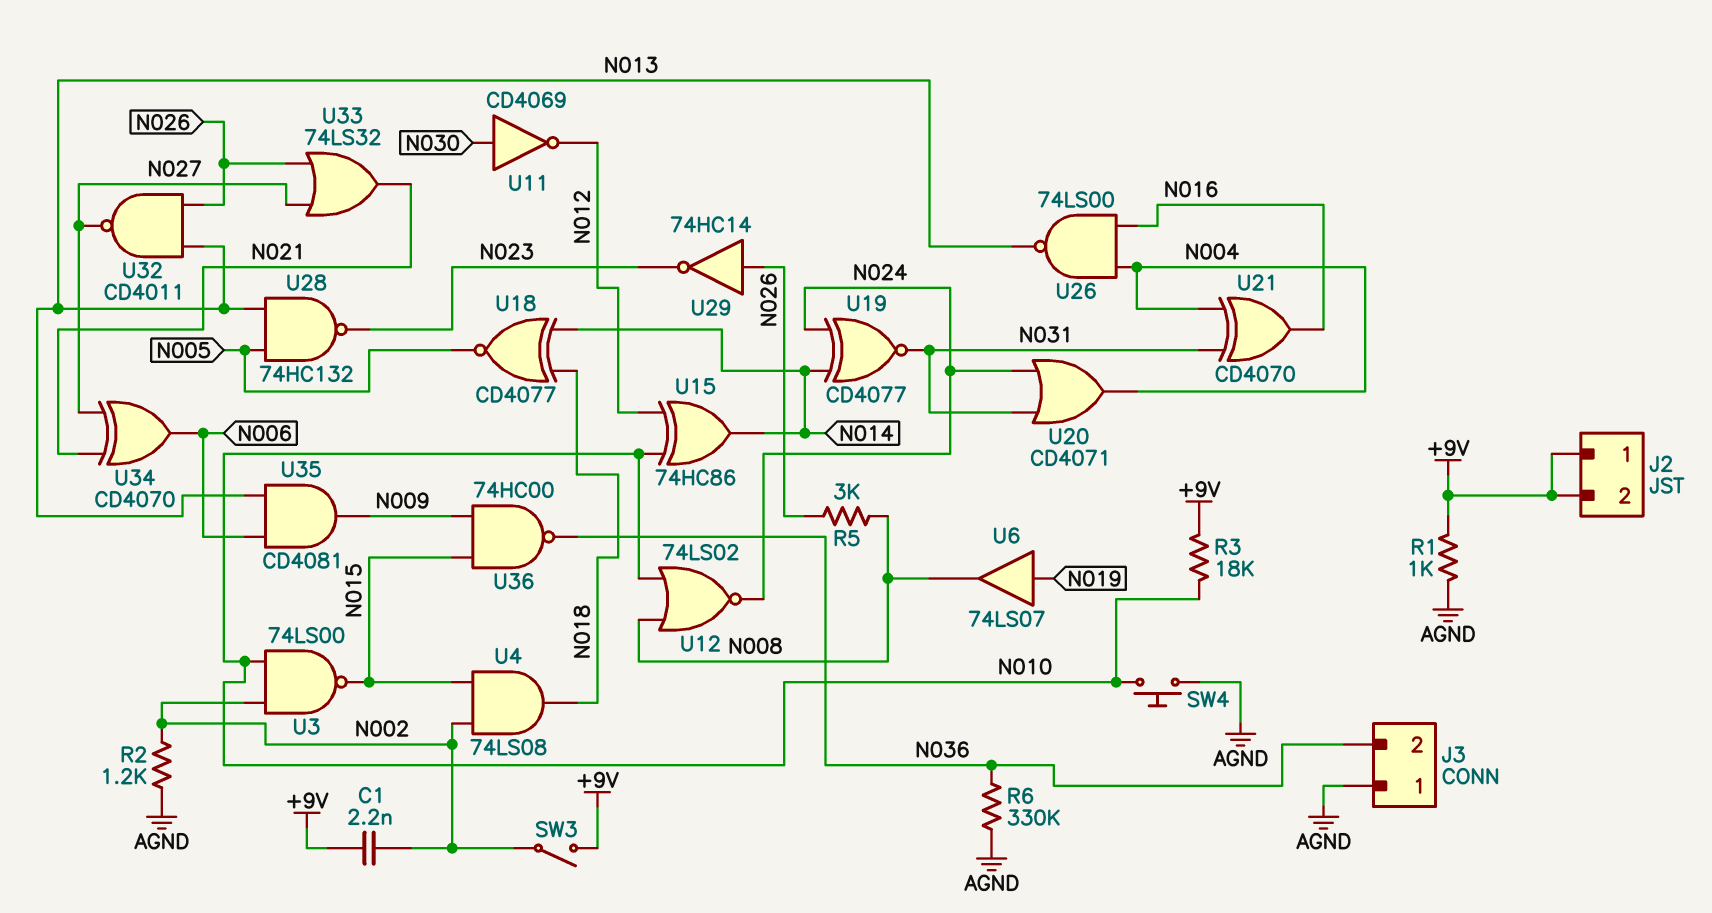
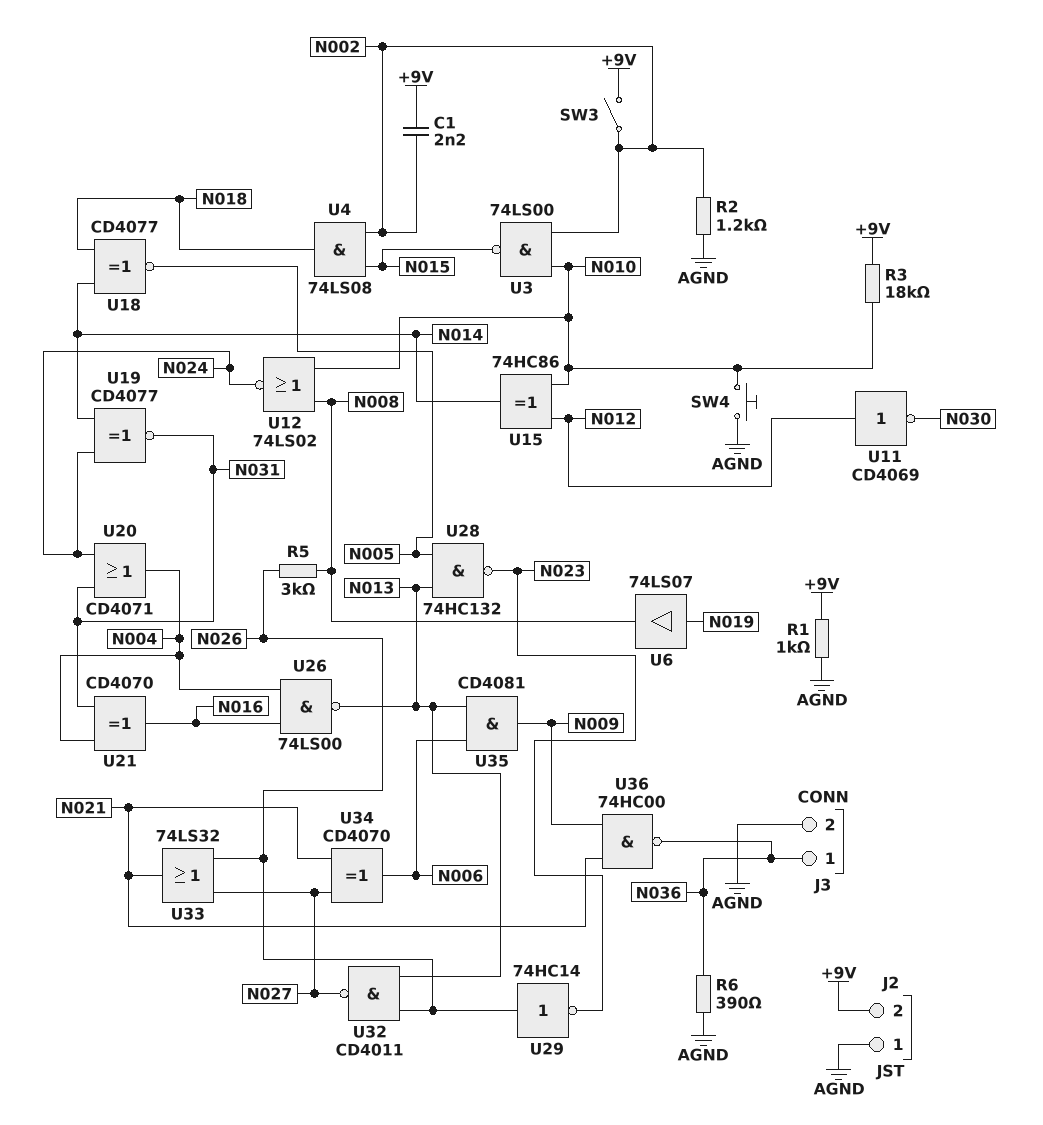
J2 pin 1: +9V -> AGND
J3 pin 1: AGND -> N036
J3 pin 2: N036 -> AGND
R6: 330k (AGND, N036) -> 390 (AGND, N036)
U11: NOT CD4069 (in N030, out N012) -> NOT CD4069 (in N012, out N030)
U36: NAND 74HC00 (in N009, in N015, out N036) -> NAND 74HC00 (in N009, in N021, out N036)

